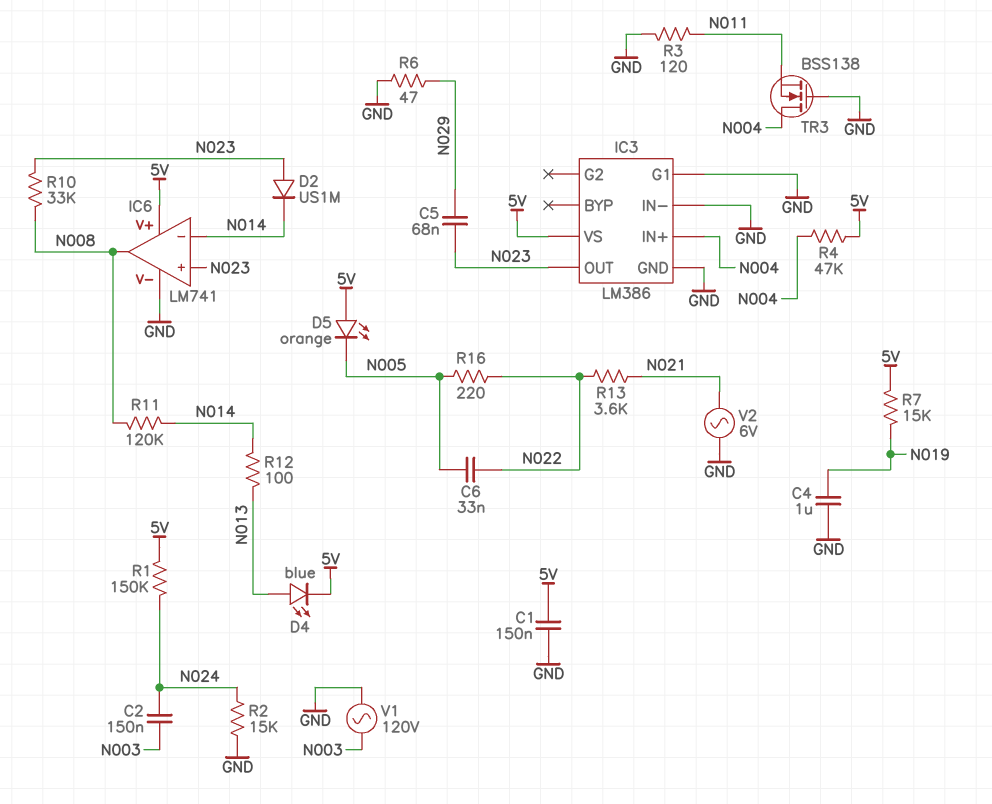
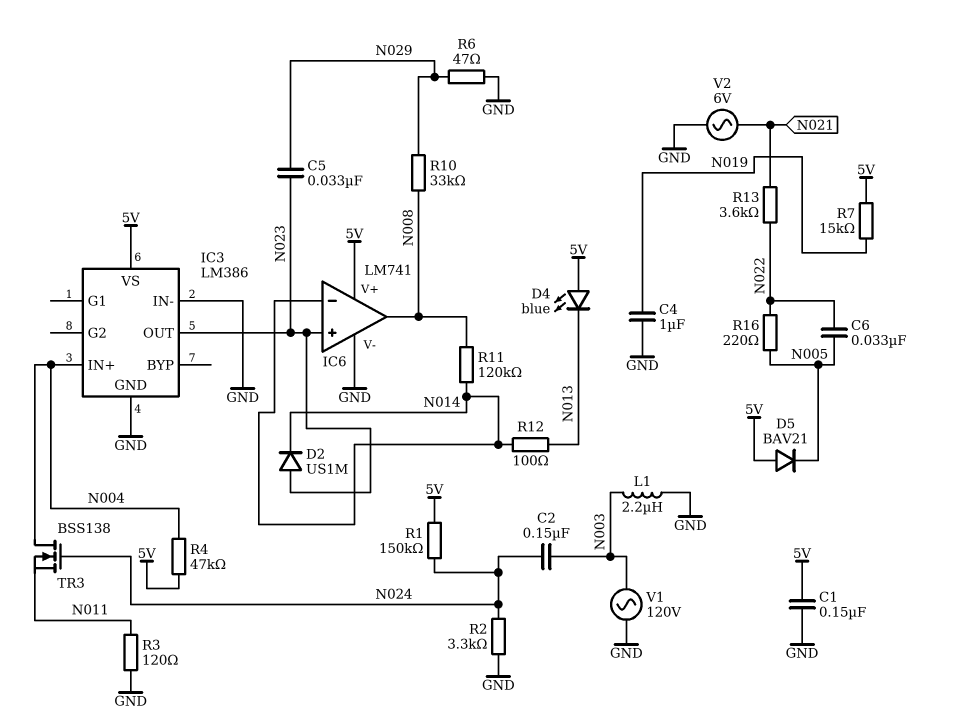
C5: 68nF (N023, N029) -> 33nF (N023, N029)
D4: LED blue (A N013, K 5V) -> LED blue (A 5V, K N013)
D5: LED orange (A 5V, K N005) -> diode BAV21 (A 5V, K N005)
IC3 pin G1: GND -> none
L1: none -> 2.2uH (GND, N003)
R2: 15k (GND, N024) -> 3.3k (GND, N024)
R10: 33k (N008, N023) -> 33k (N008, N029)
TR3: NMOS BSS138 (G GND, D N004, S N011) -> NMOS BSS138 (G N024, D N004, S N011)

